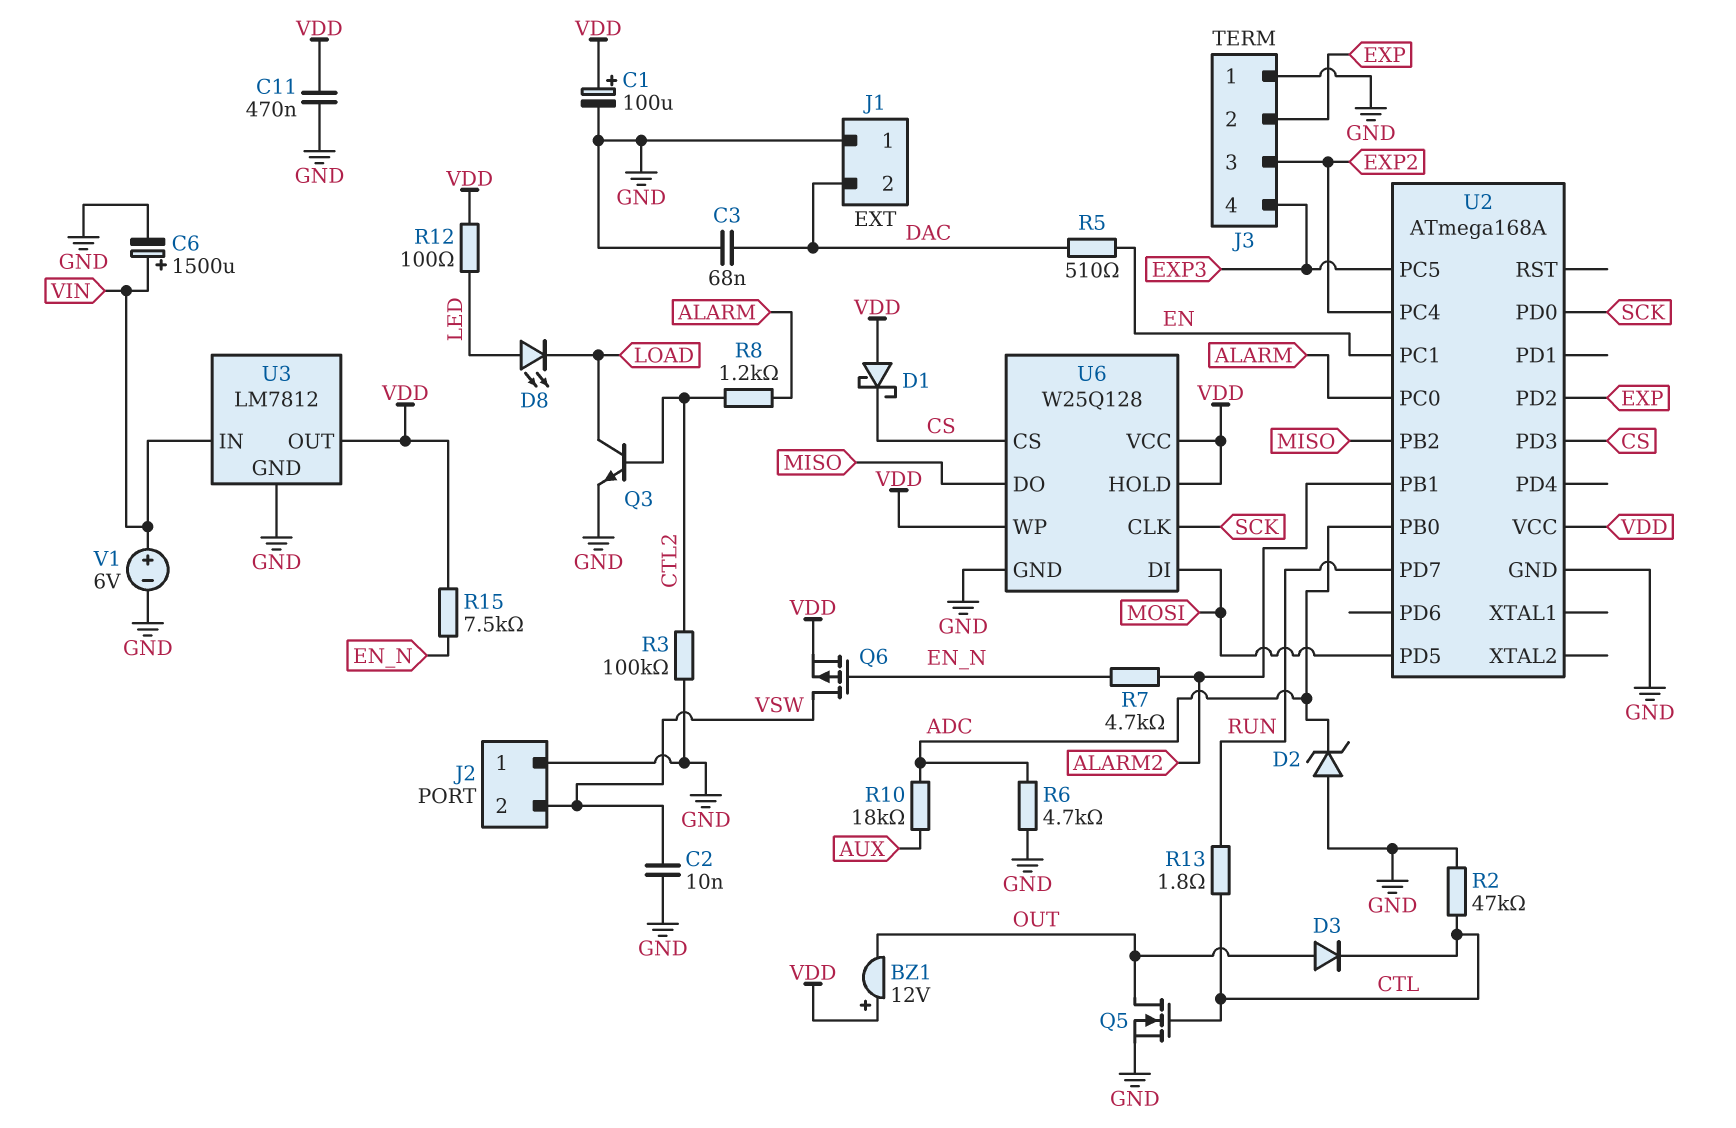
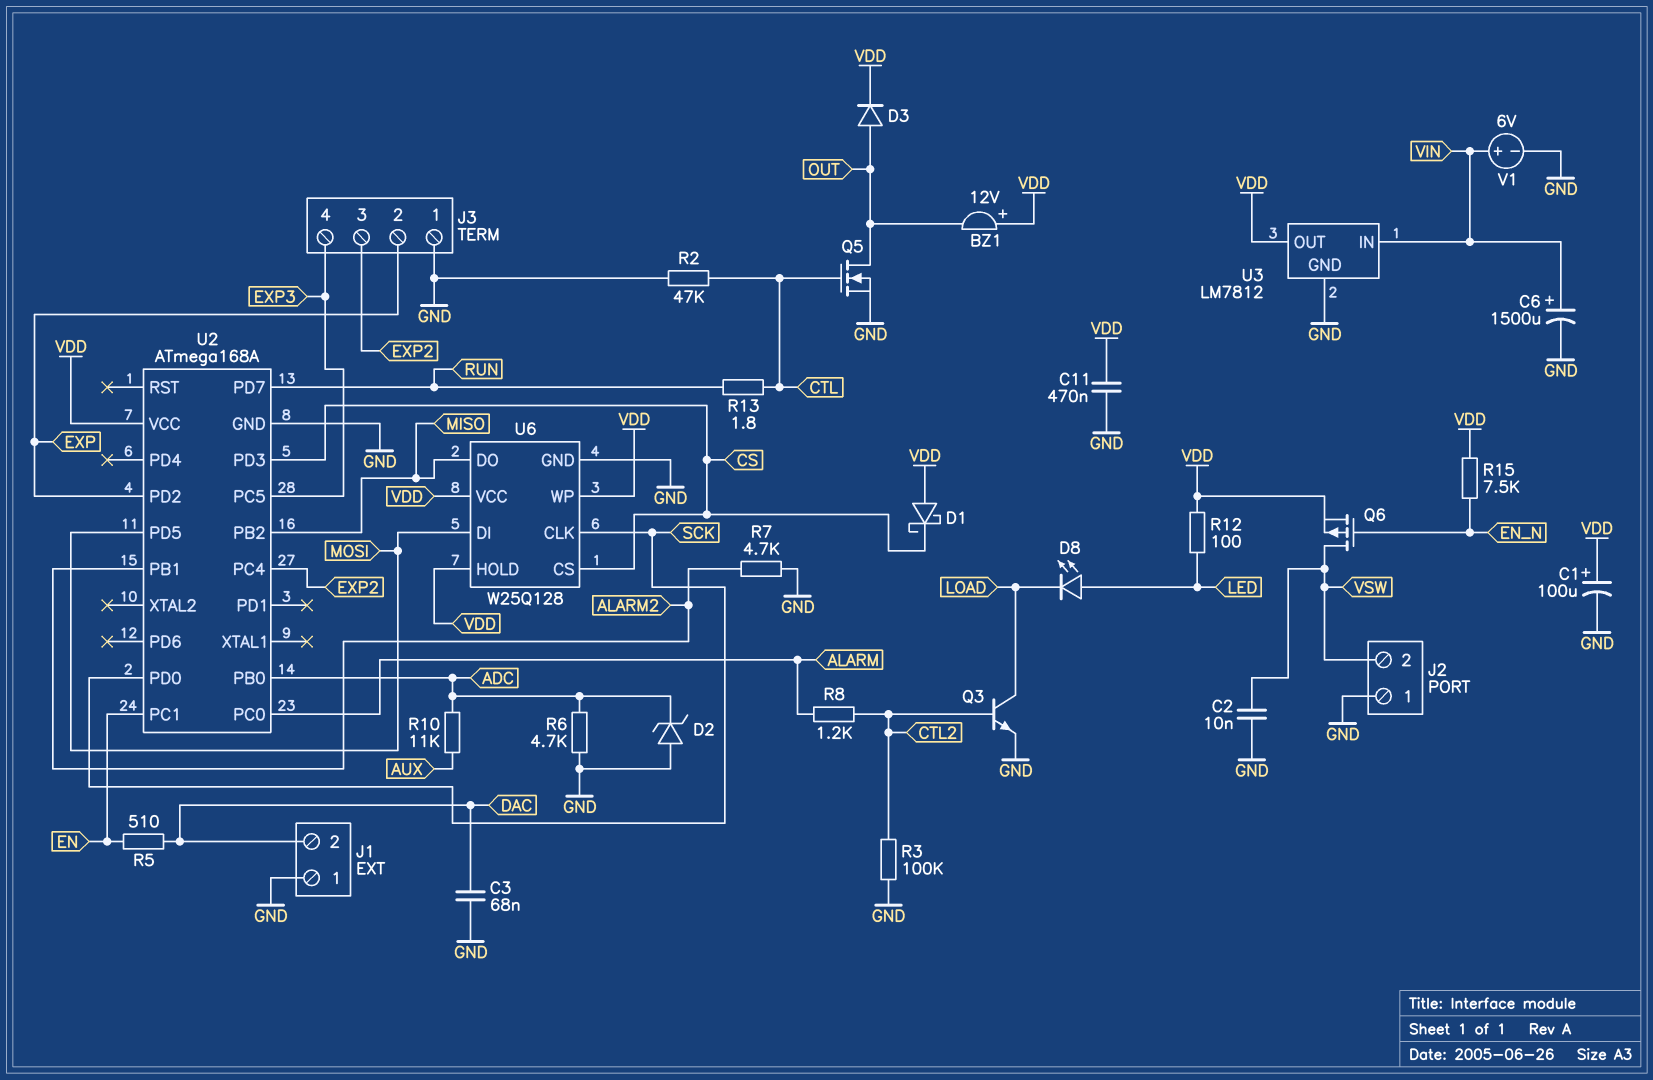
D3: diode (A OUT, K CTL) -> diode (A OUT, K VDD)
R7: 4.7k (ALARM2, EN_N) -> 4.7k (ALARM2, GND)
R10: 18k (ADC, AUX) -> 11k (ADC, AUX)

